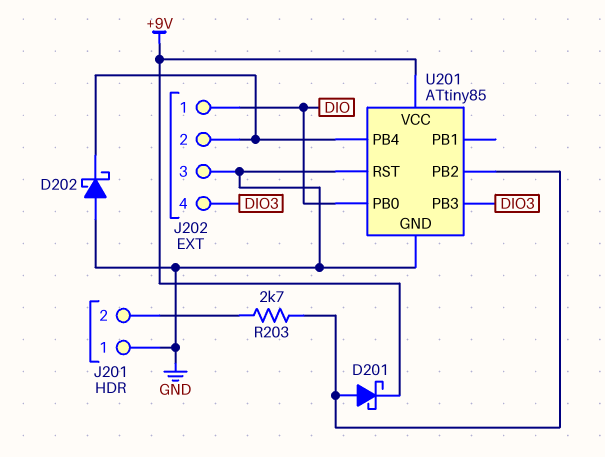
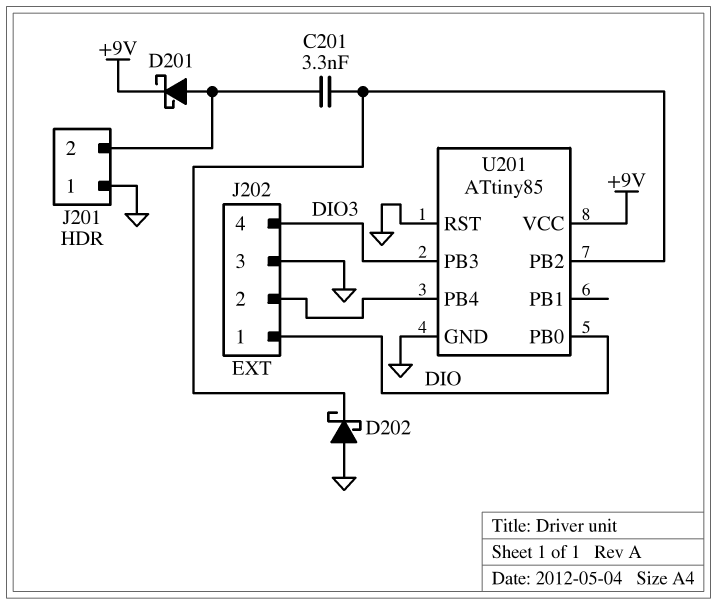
C201: none -> 3.3nF (J201/2, U201/PB2)
D201: schottky (A U201/PB2, K +9V) -> schottky (A J201/2, K +9V)
D202: schottky (A GND, K J202/2) -> schottky (A GND, K U201/PB2)
R203: 2.7k (J201/2, U201/PB2) -> none

